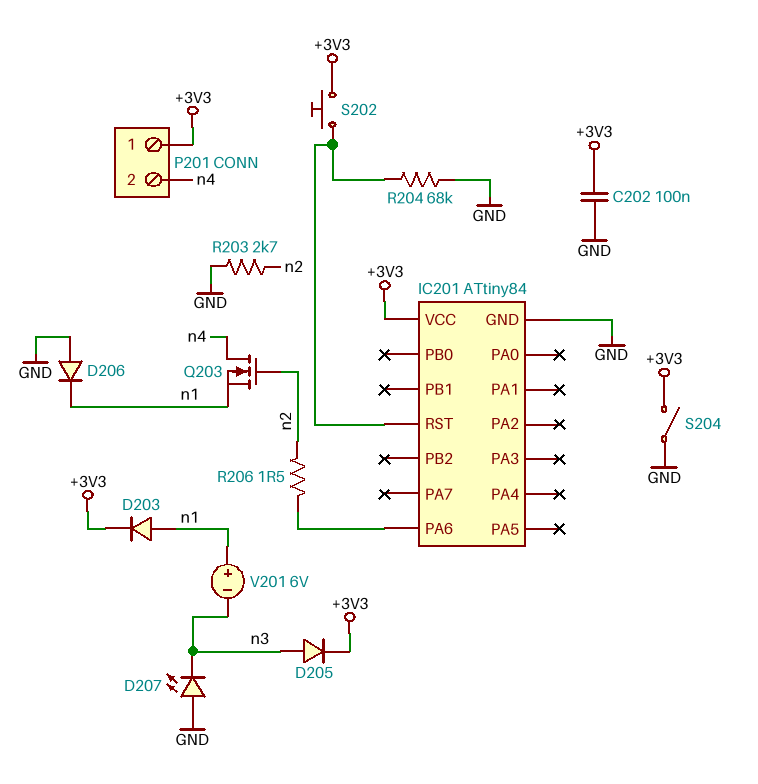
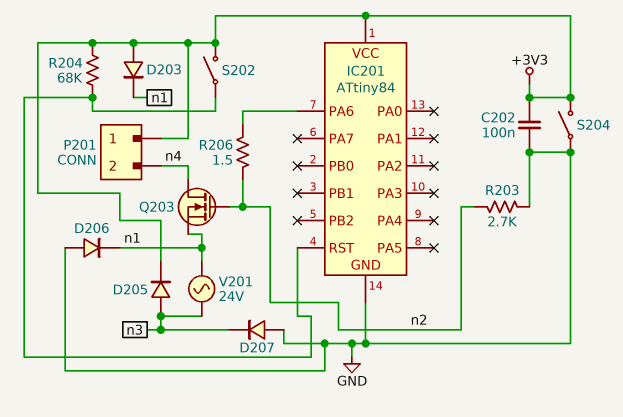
D203: diode (A n1, K +3V3) -> diode (A +3V3, K n1)
D207: LED (A GND, K n3) -> diode (A GND, K n3)
R204: 68k (GND, IC201/RST) -> 68k (+3V3, IC201/RST)
S202: button (+3V3, IC201/RST) -> switch (+3V3, IC201/RST)
V201: 6V (plus n1, minus n3) -> AC 24V (n1, n3)

